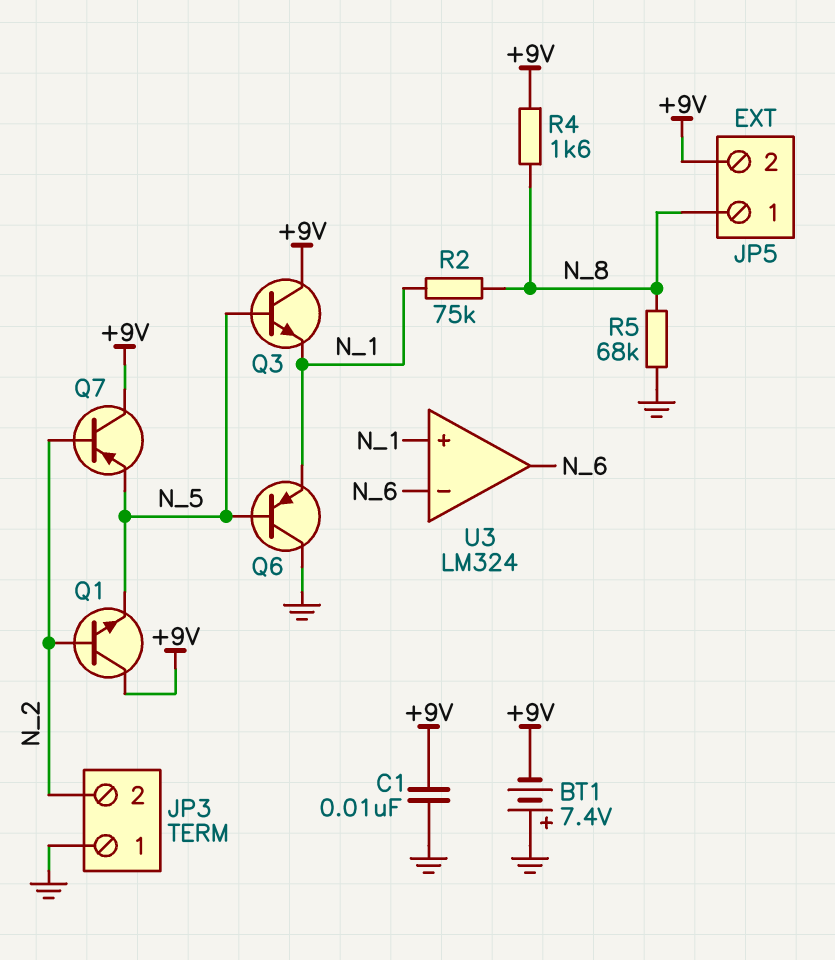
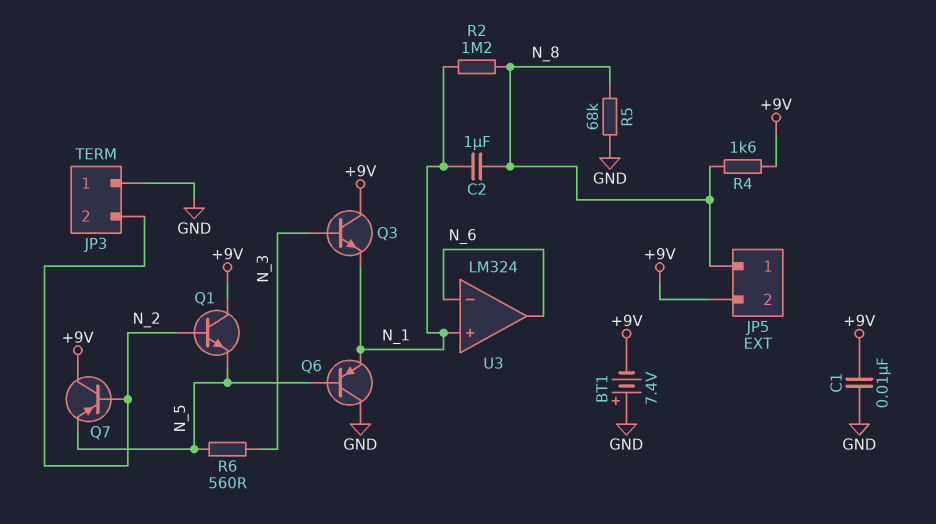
C2: none -> 1uF (N_1, N_8)
Q3: NPN (B N_5, C +9V, E N_1) -> NPN (B N_3, C +9V, E N_1)
R2: 75k (N_1, N_8) -> 1.2M (N_1, N_8)
R6: none -> 560 (N_3, N_5)

